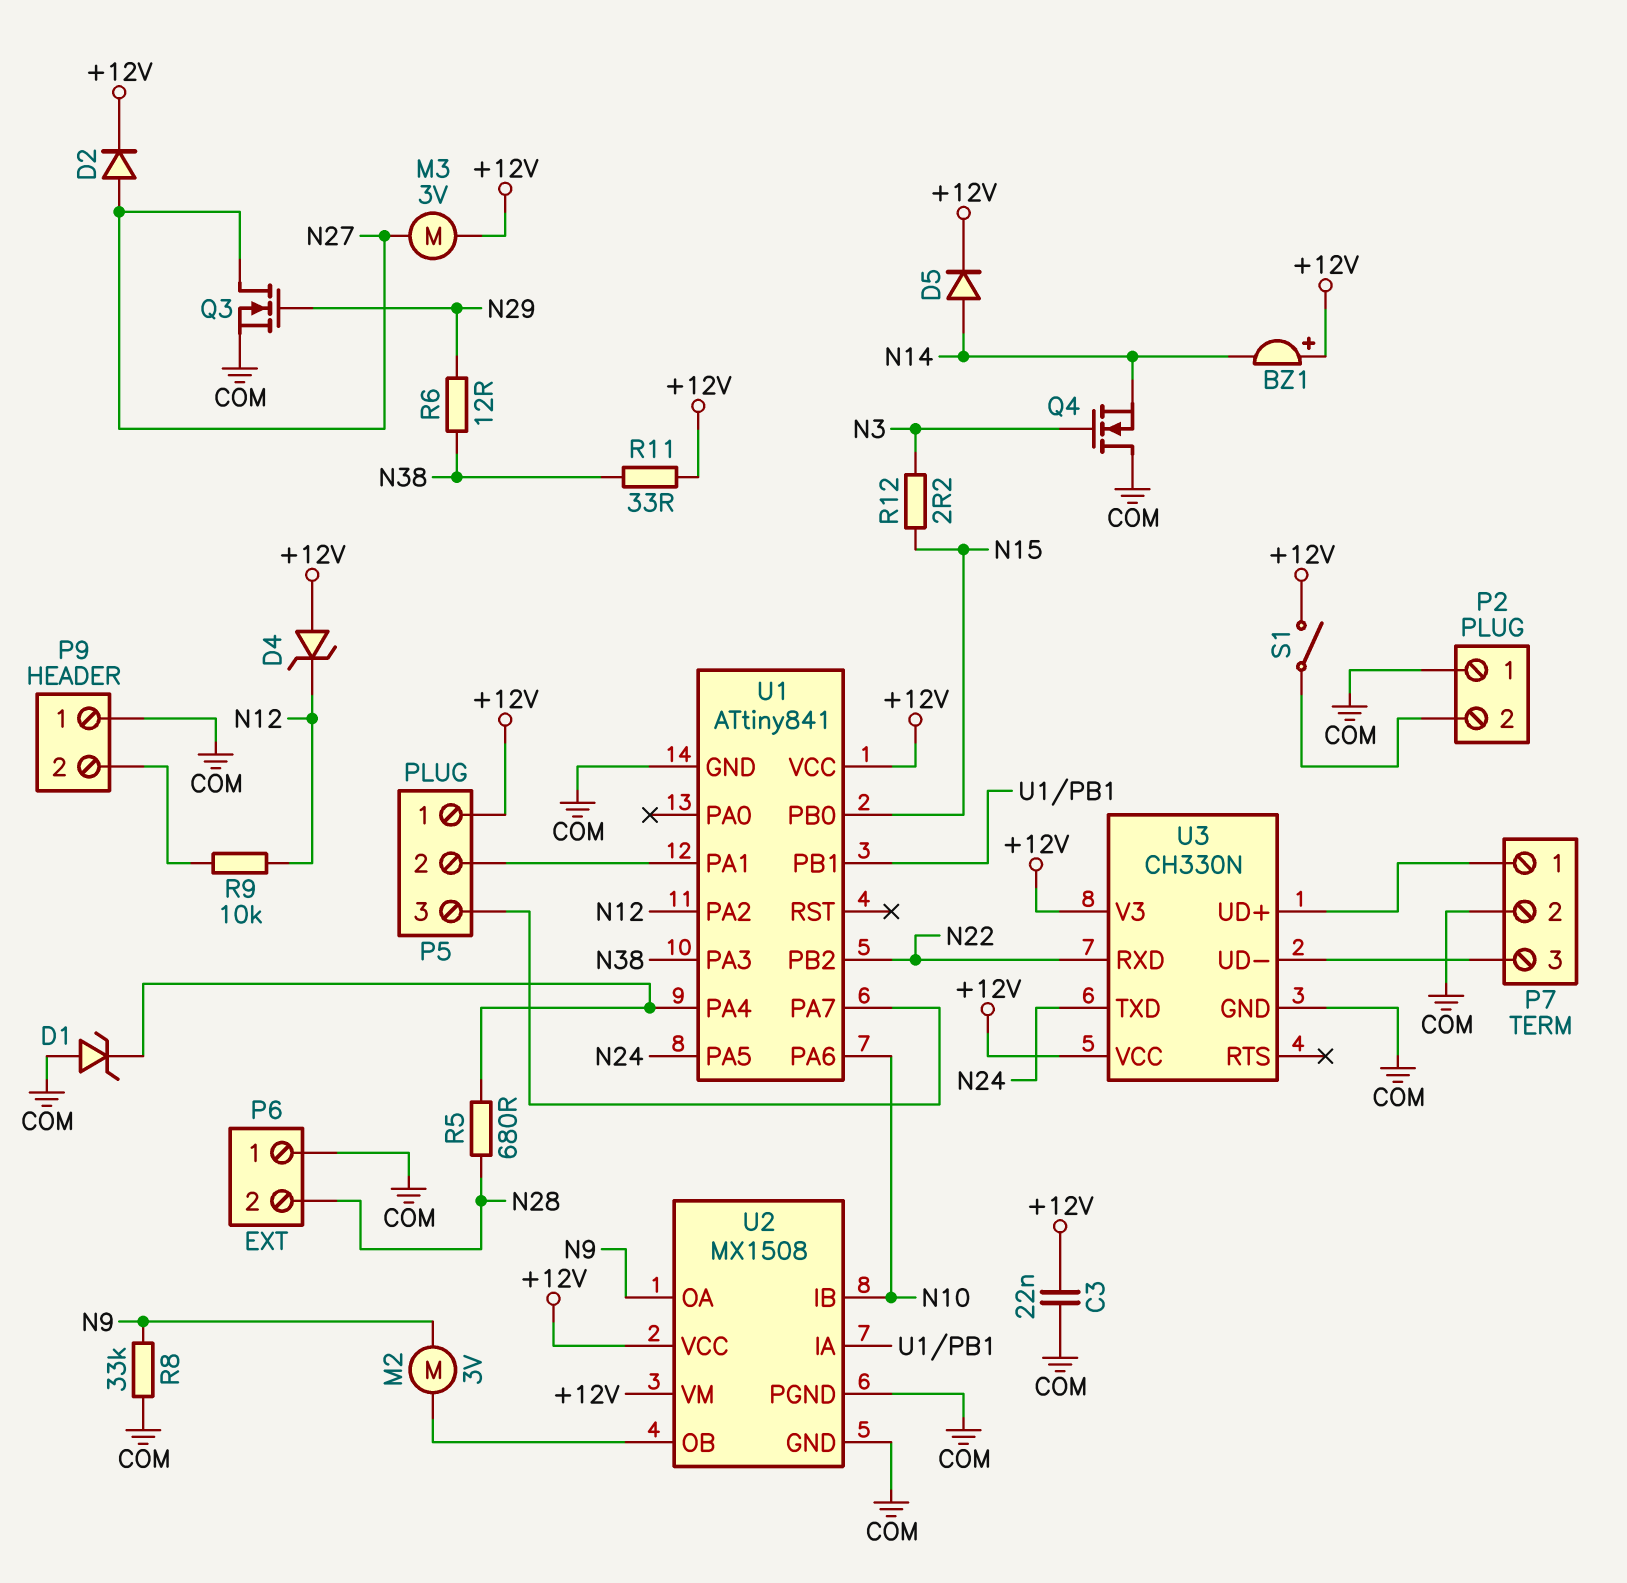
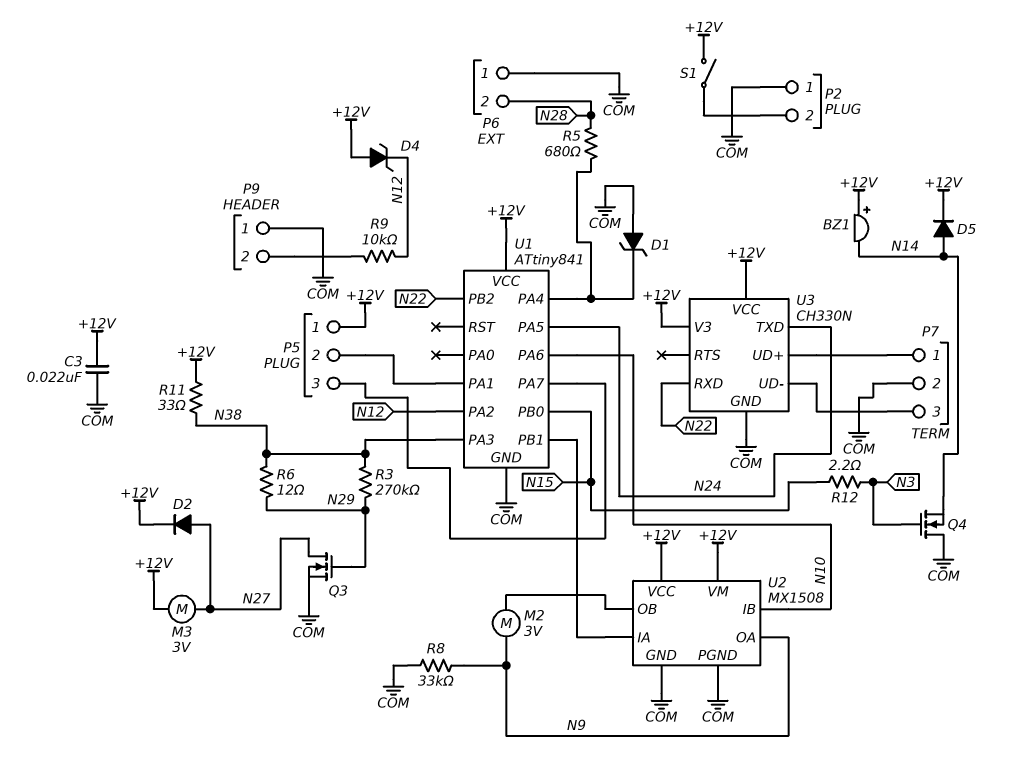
R3: none -> 270k (N29, N38)

